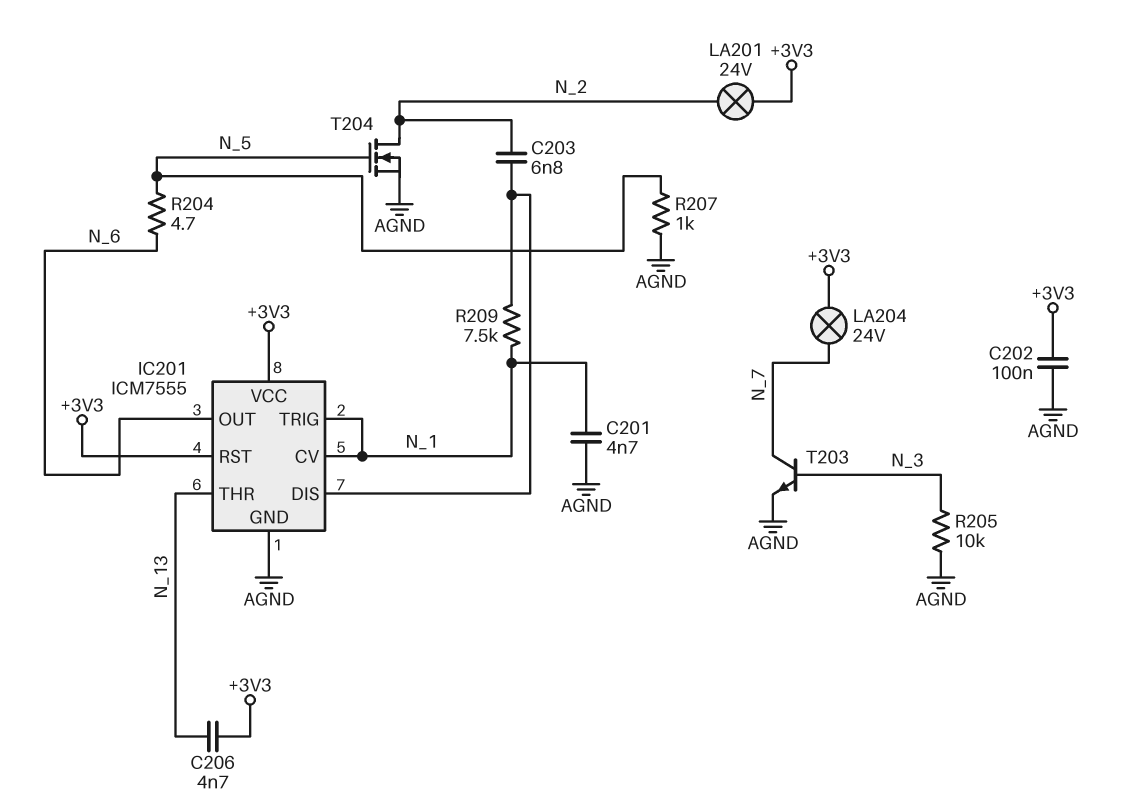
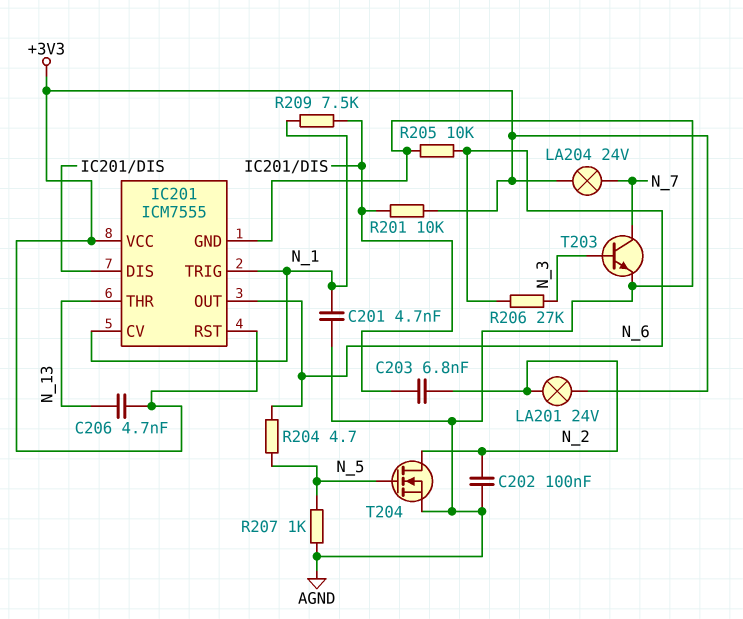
C202: 100nF (+3V3, AGND) -> 100nF (AGND, N_2)
R201: none -> 10k (+3V3, IC201/DIS)
R205: 10k (AGND, N_3) -> 10k (AGND, N_6)
R206: none -> 27k (N_3, N_6)

